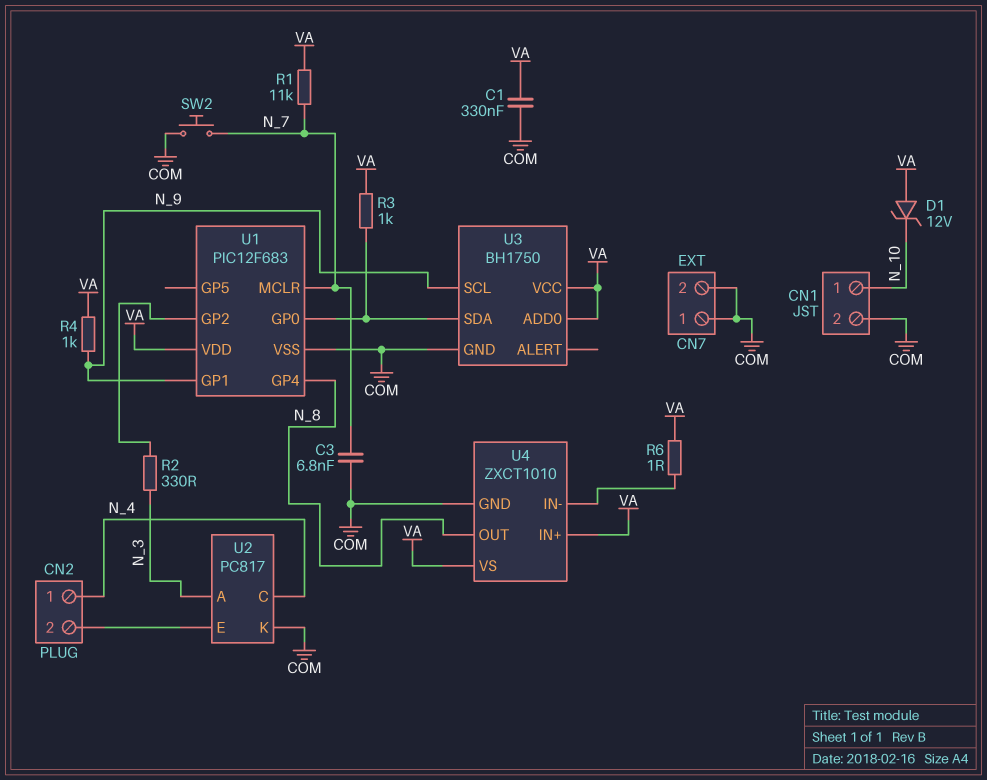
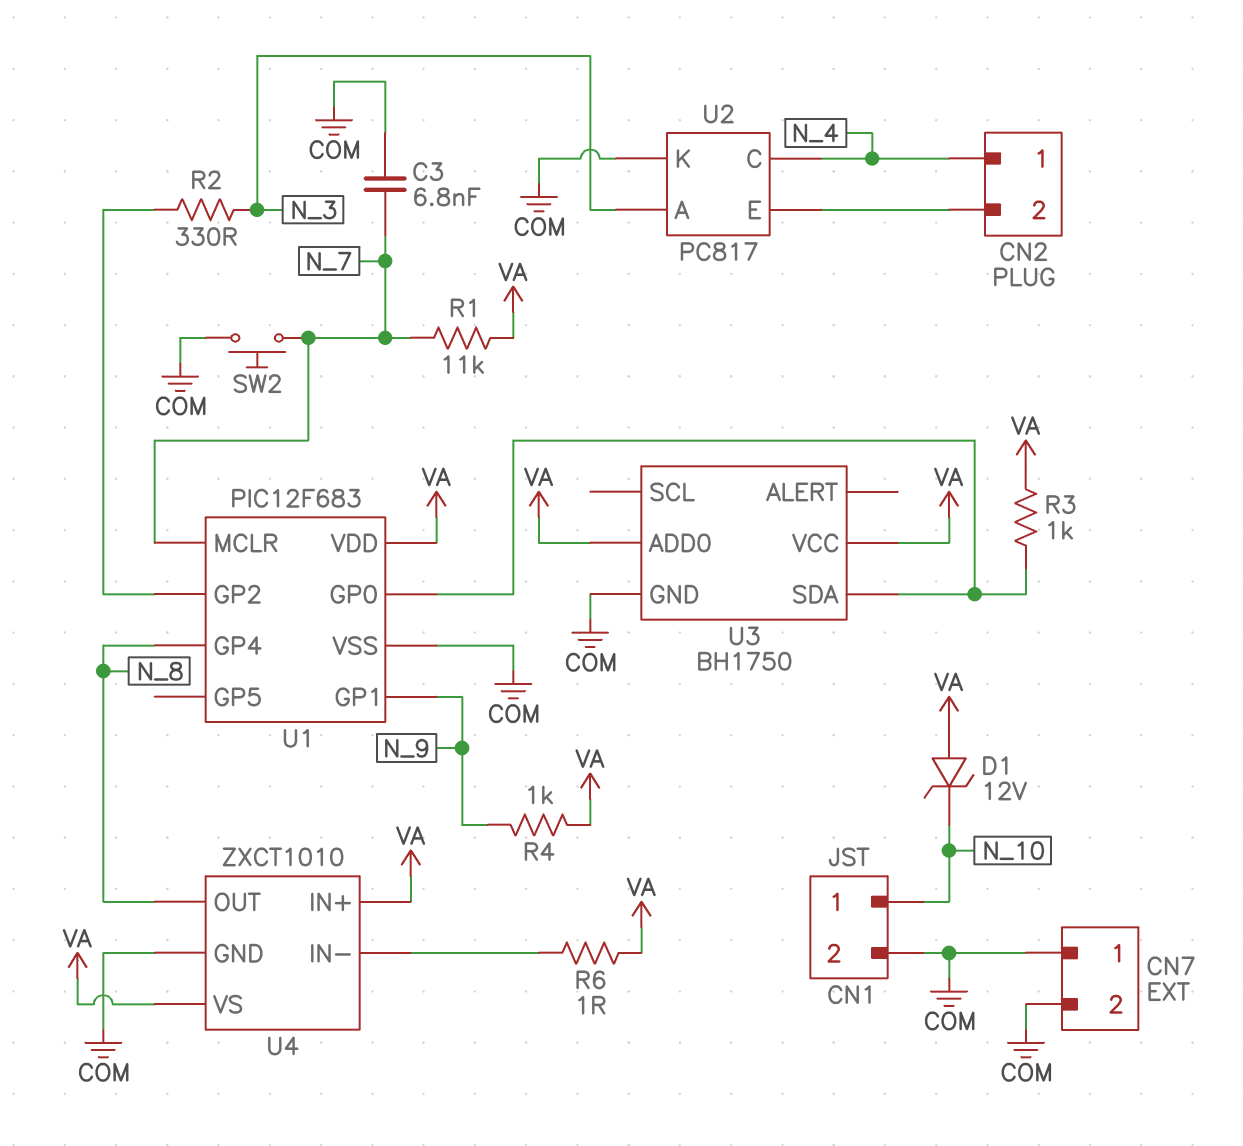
C1: 330nF (COM, VA) -> none
U3 pin SCL: N_9 -> none

